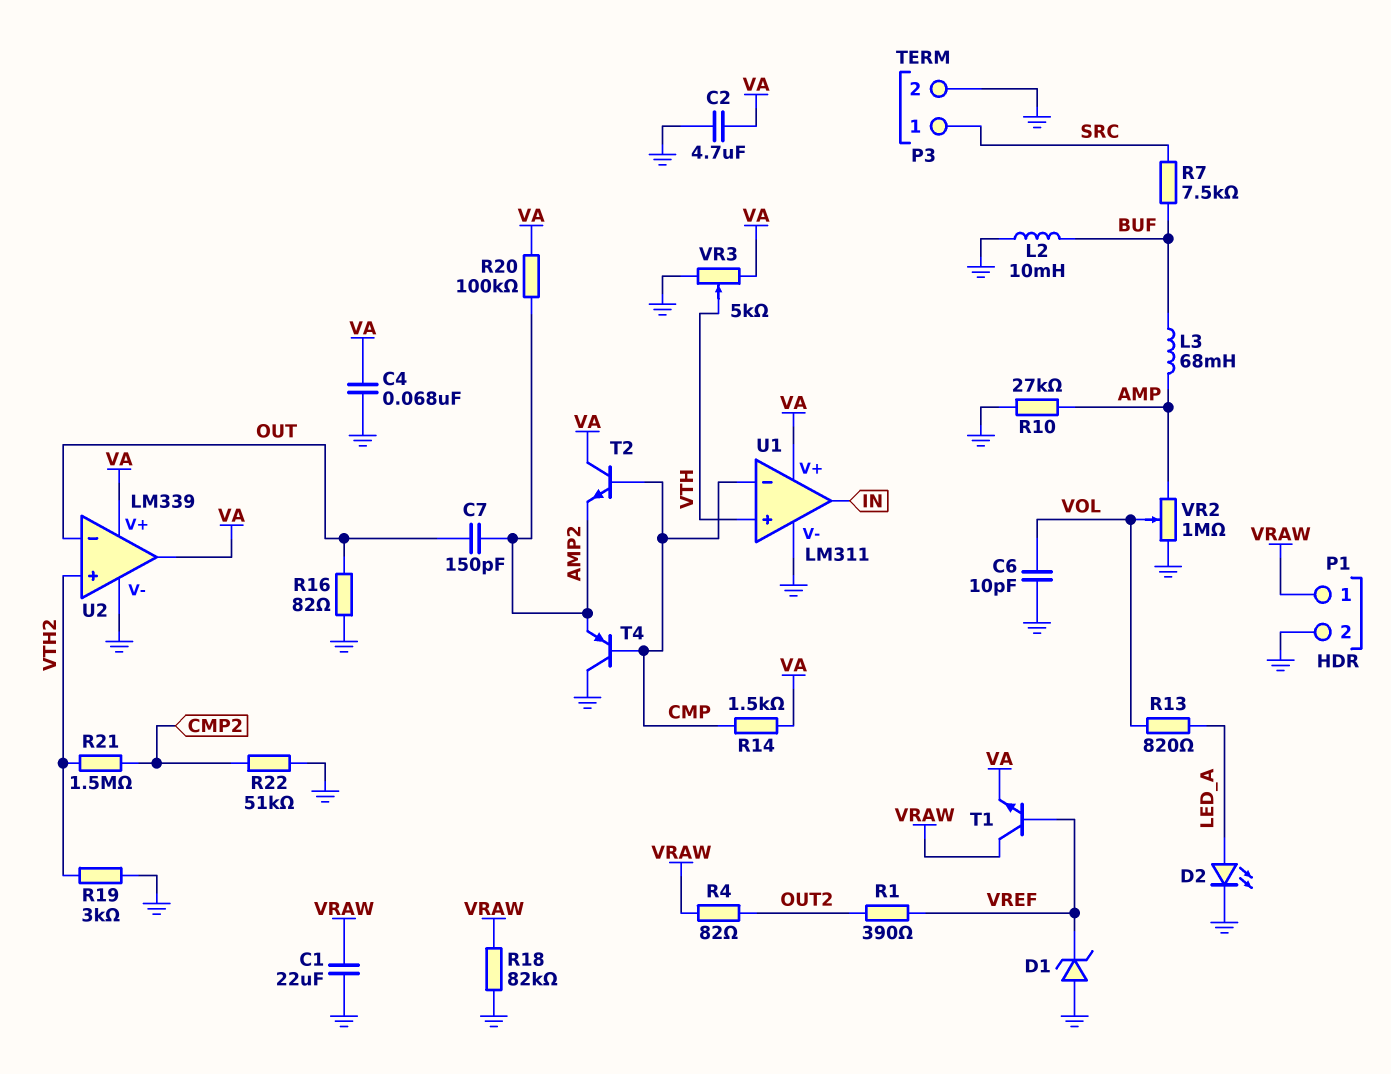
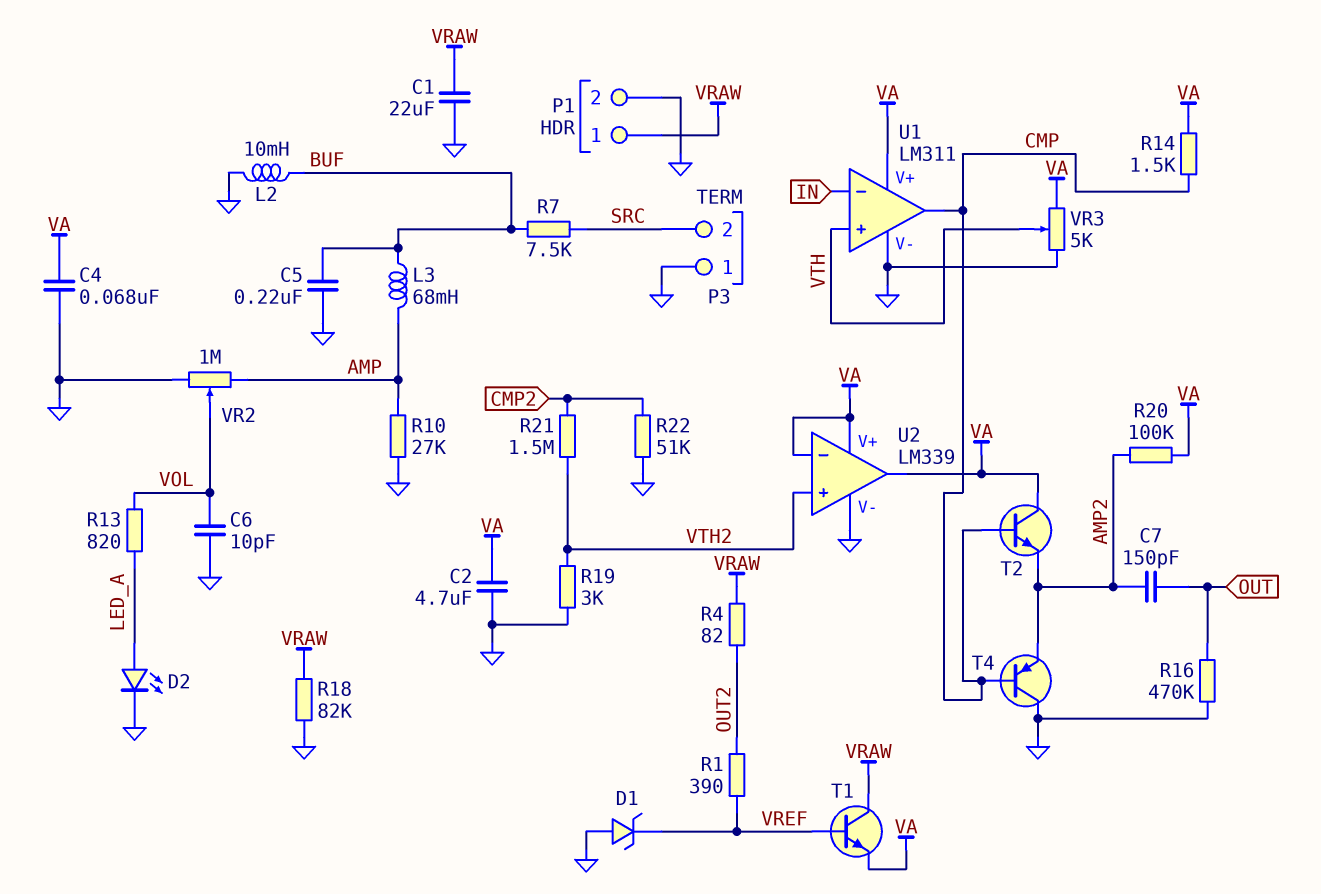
C5: none -> 220nF (BUF, GND)
P3 pin 1: SRC -> GND
P3 pin 2: GND -> SRC
R16: 82 (GND, OUT) -> 470k (GND, OUT)
U1 pin in-: CMP -> IN
U1 pin out: IN -> CMP
U2 pin in-: OUT -> VA

